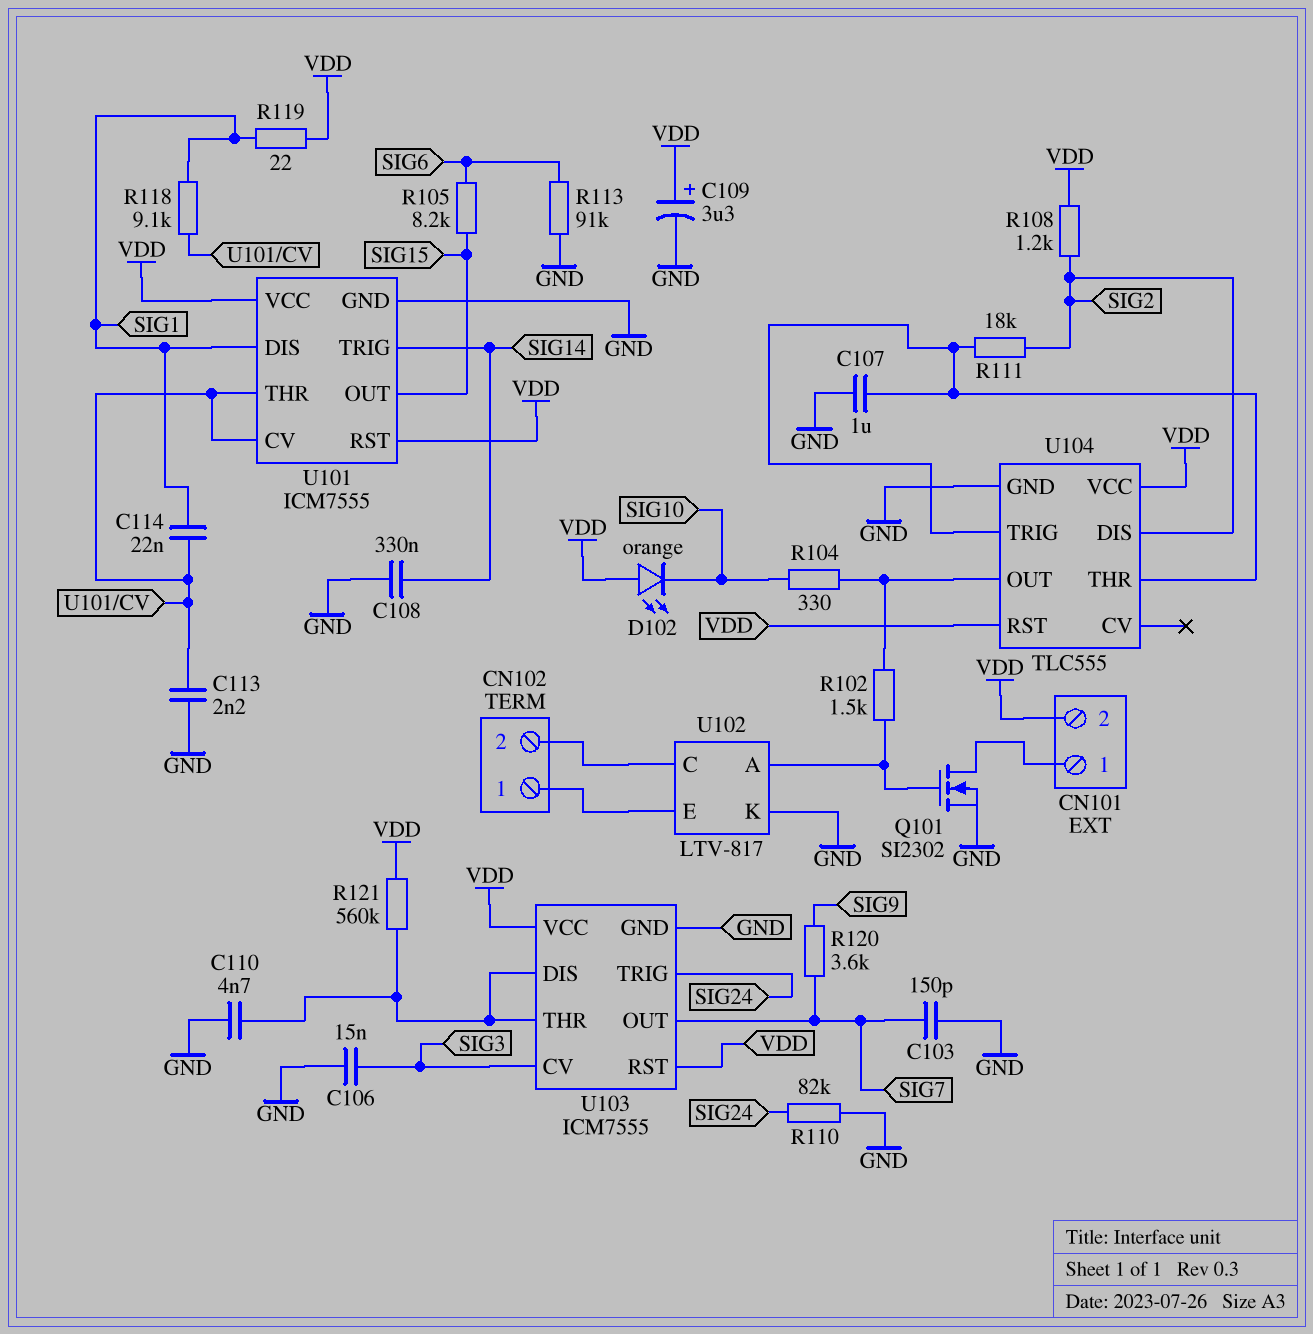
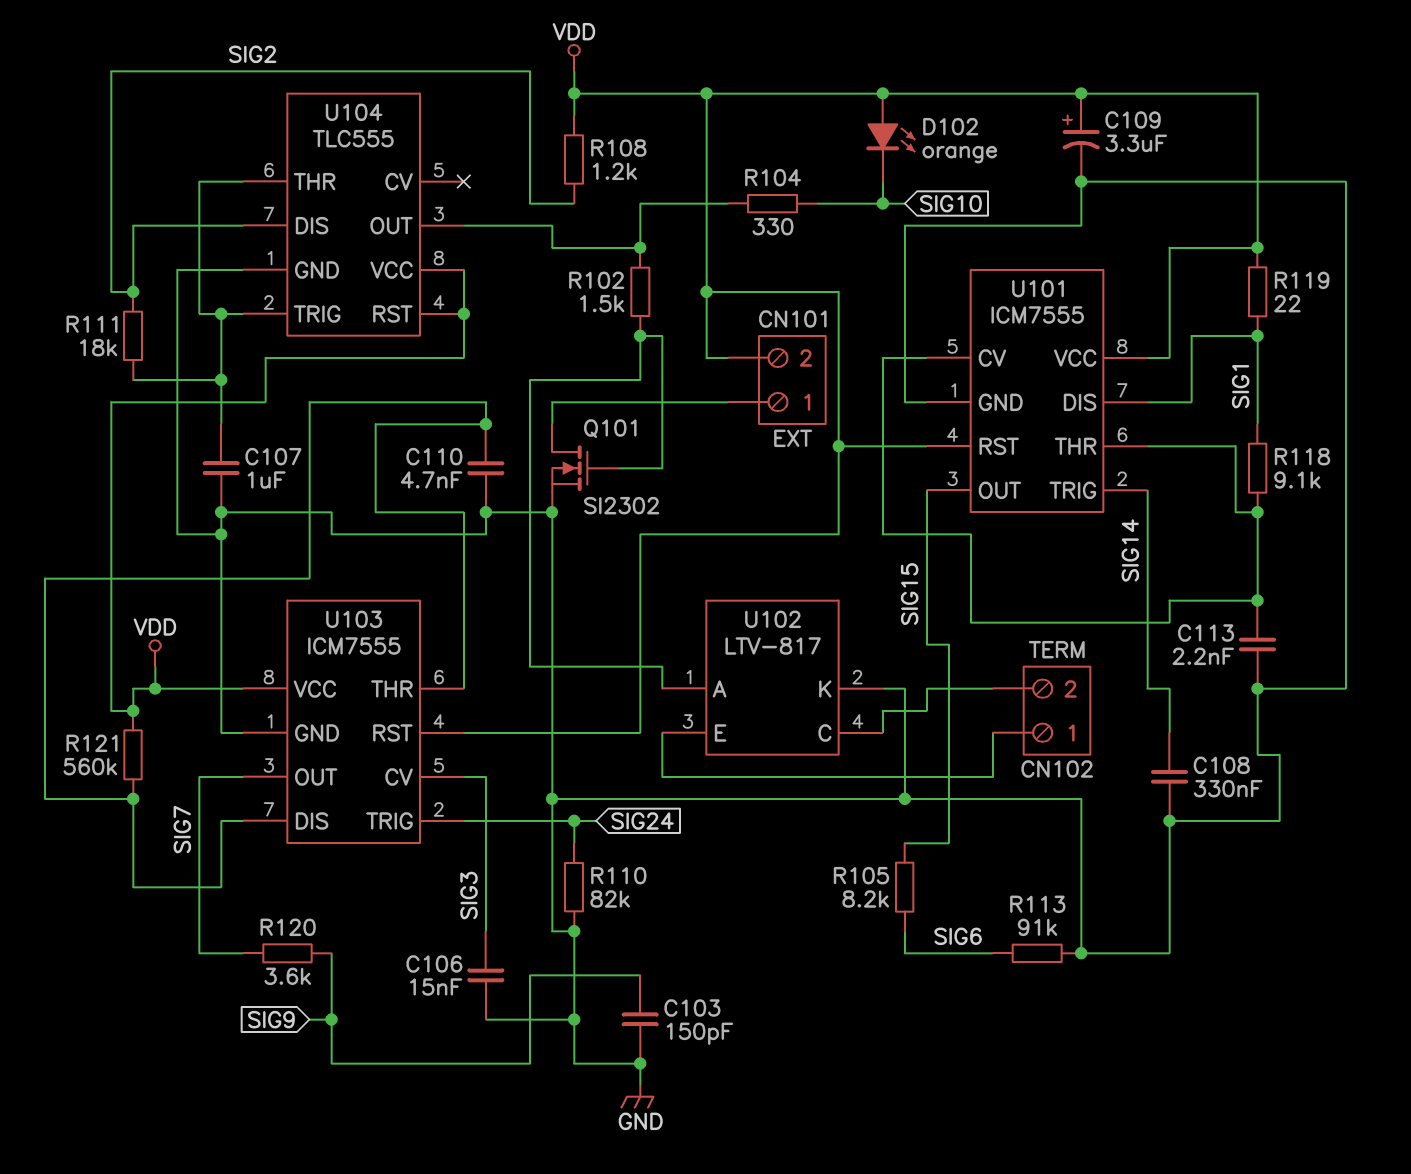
C103: 150pF (GND, SIG7) -> 150pF (GND, SIG9)
C114: 22nF (SIG1, U101/CV) -> none

